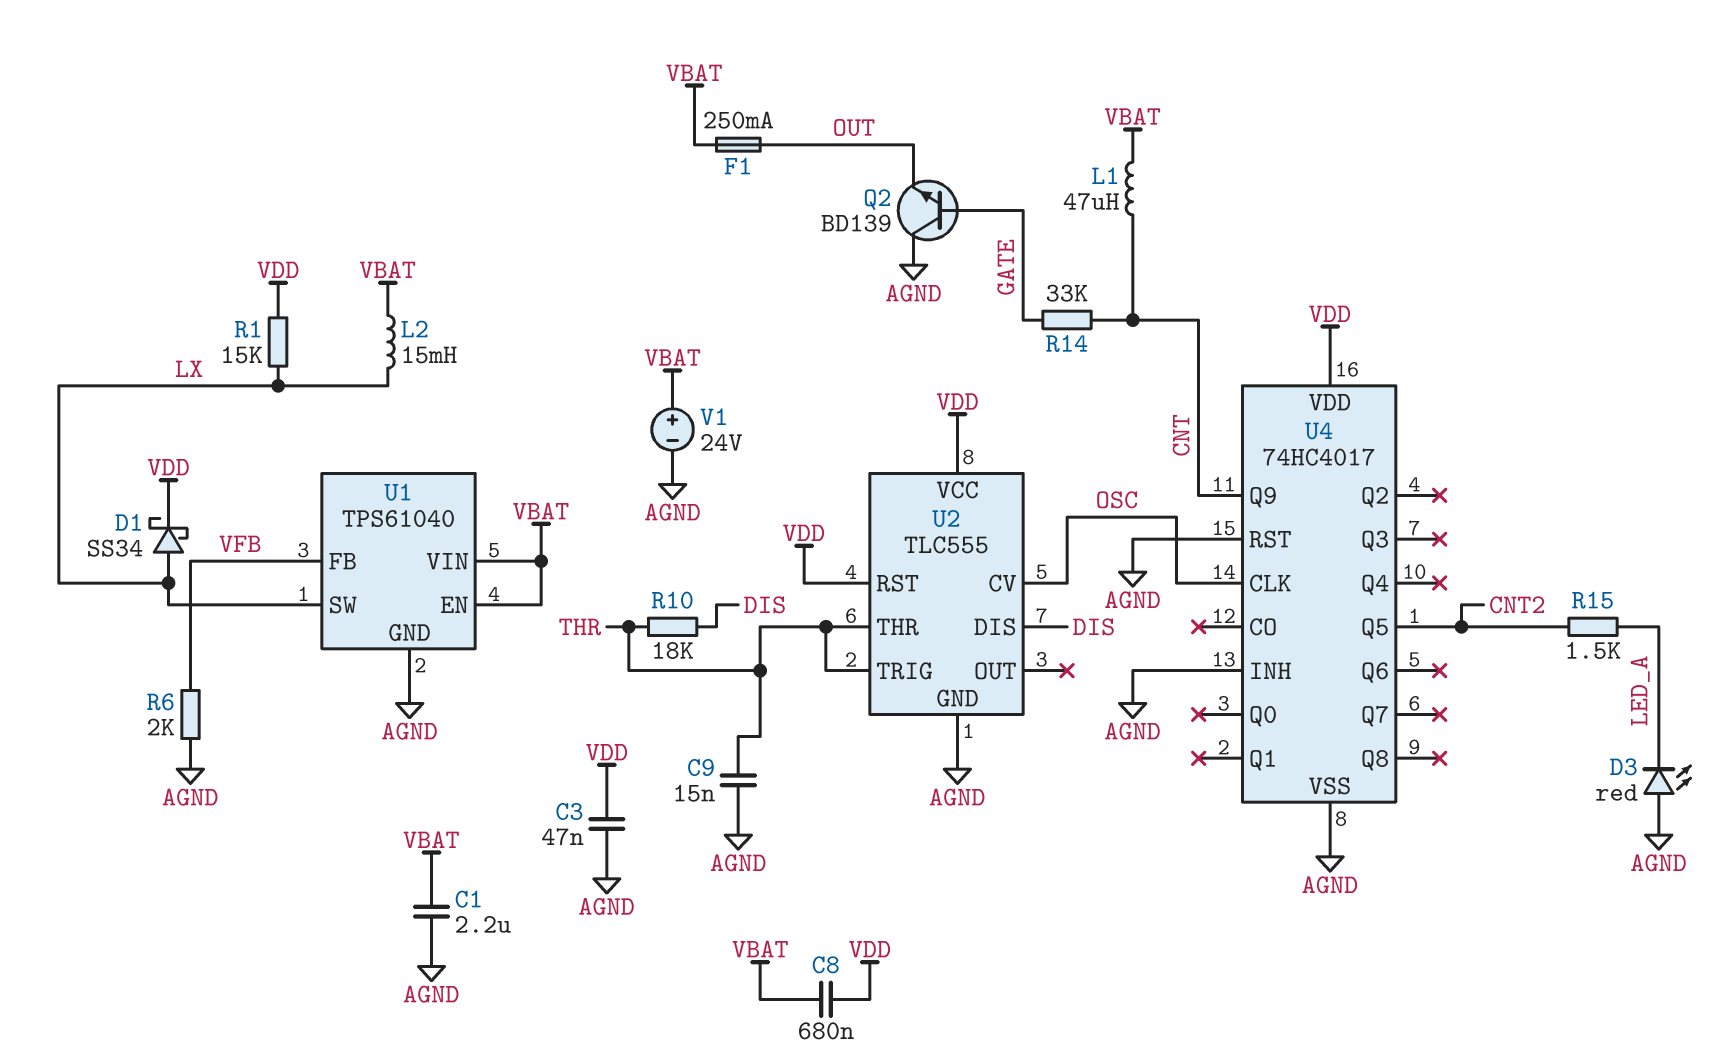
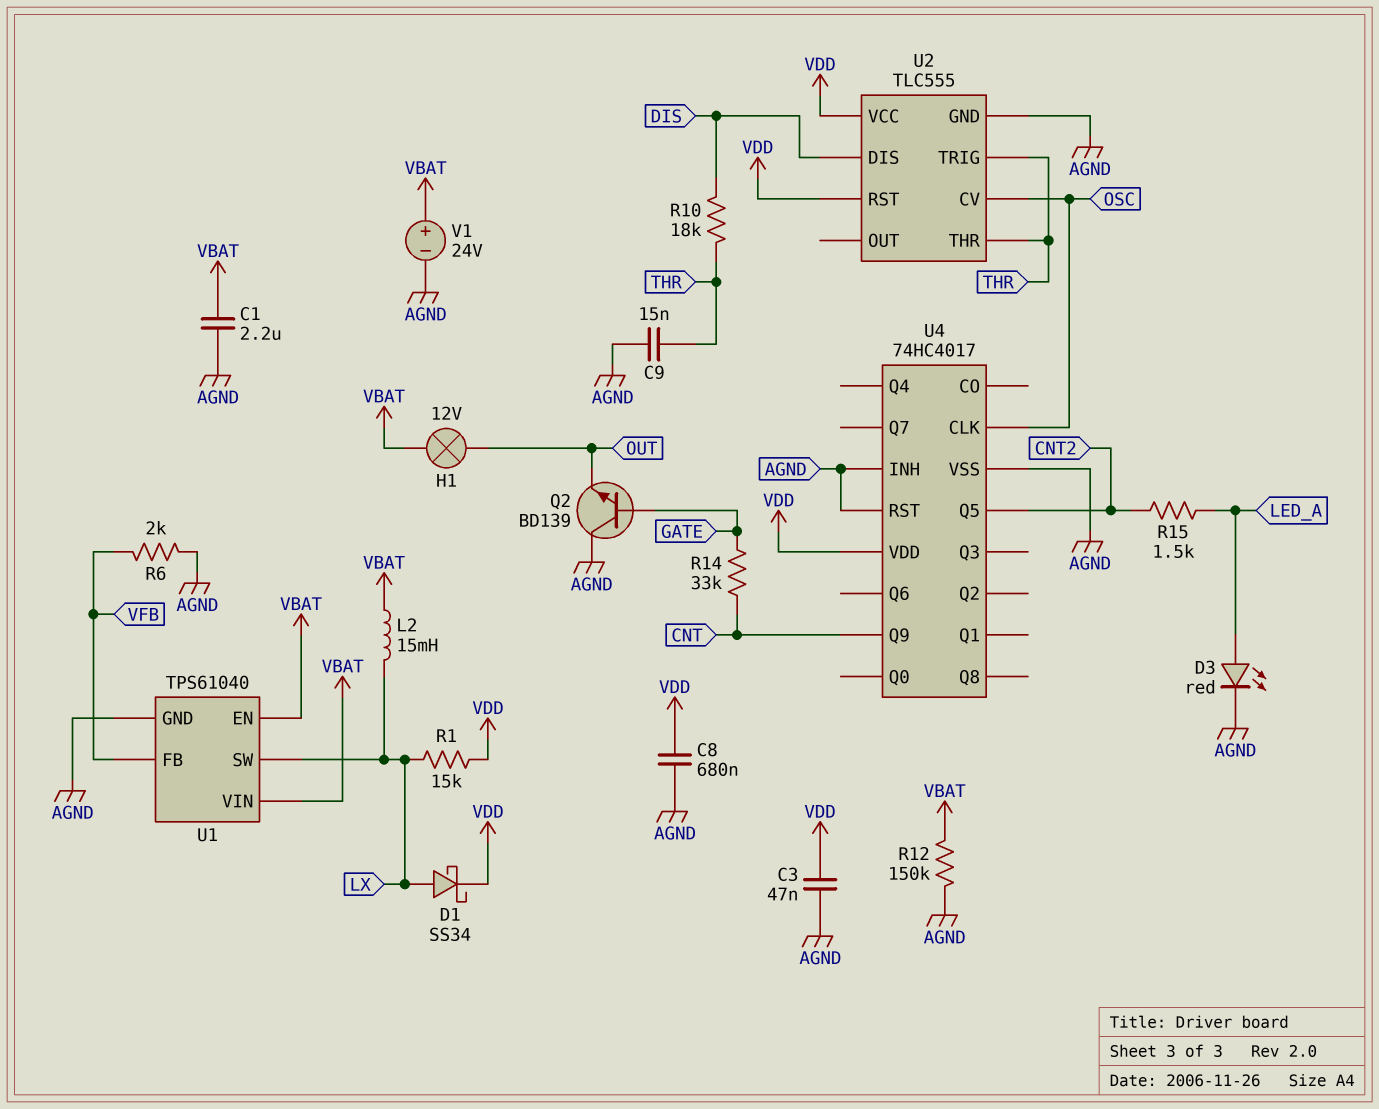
C8: 680nF (VBAT, VDD) -> 680nF (AGND, VDD)
D3: LED red (A AGND, K LED_A) -> LED red (A LED_A, K AGND)
F1: 250mA (OUT, VBAT) -> none
H1: none -> lamp 12V (OUT, VBAT)
L1: 47uH (CNT, VBAT) -> none
R12: none -> 150k (AGND, VBAT)

